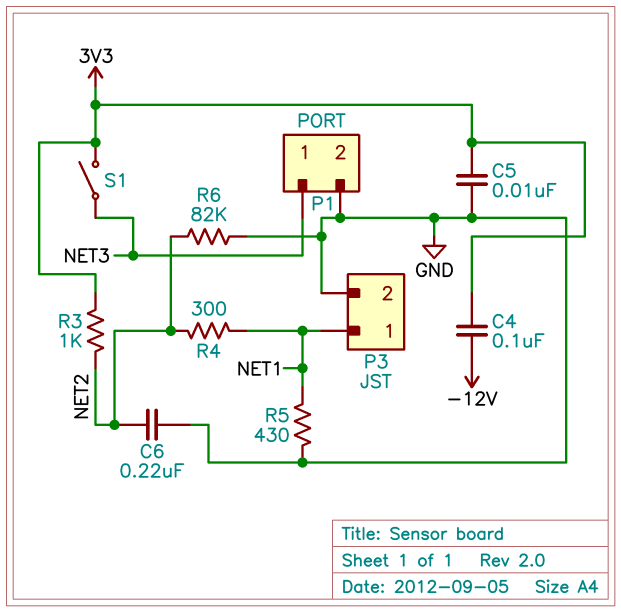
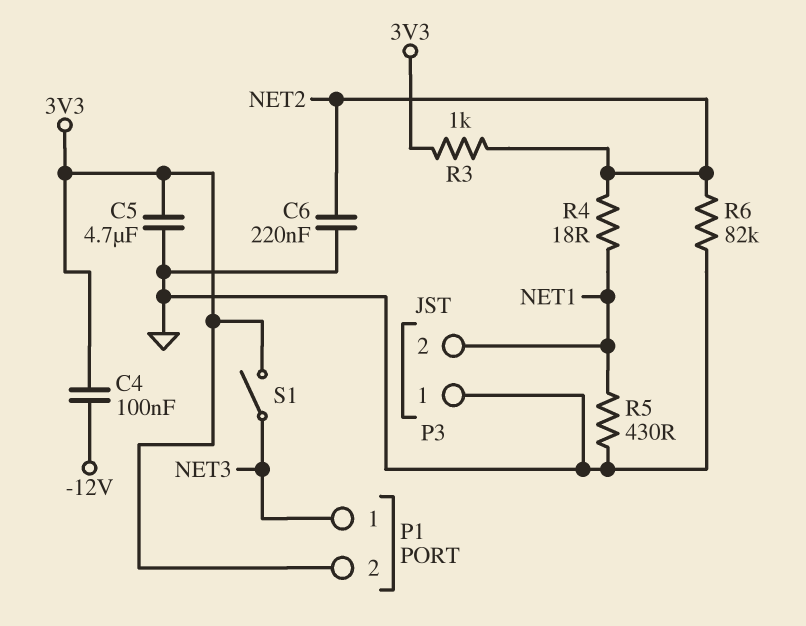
C5: 10nF (3V3, GND) -> 4.7uF (3V3, GND)
P1 pin 2: GND -> 3V3
P3 pin 1: NET1 -> GND
P3 pin 2: GND -> NET1
R4: 300 (NET1, NET2) -> 18 (NET1, NET2)

